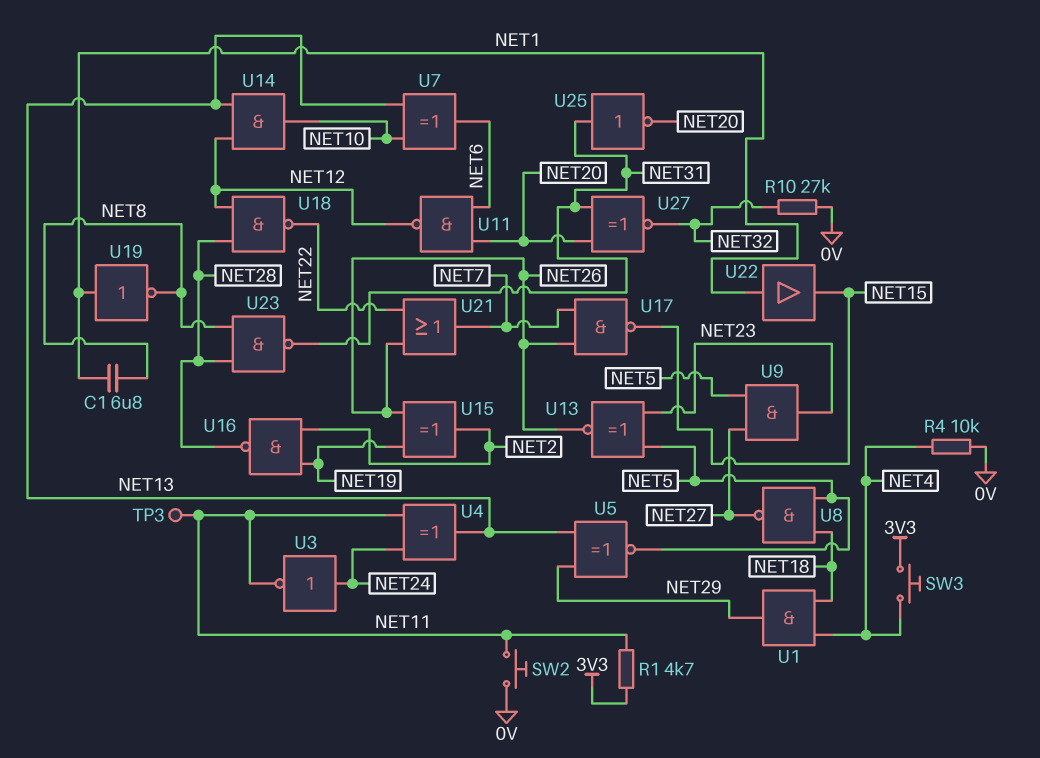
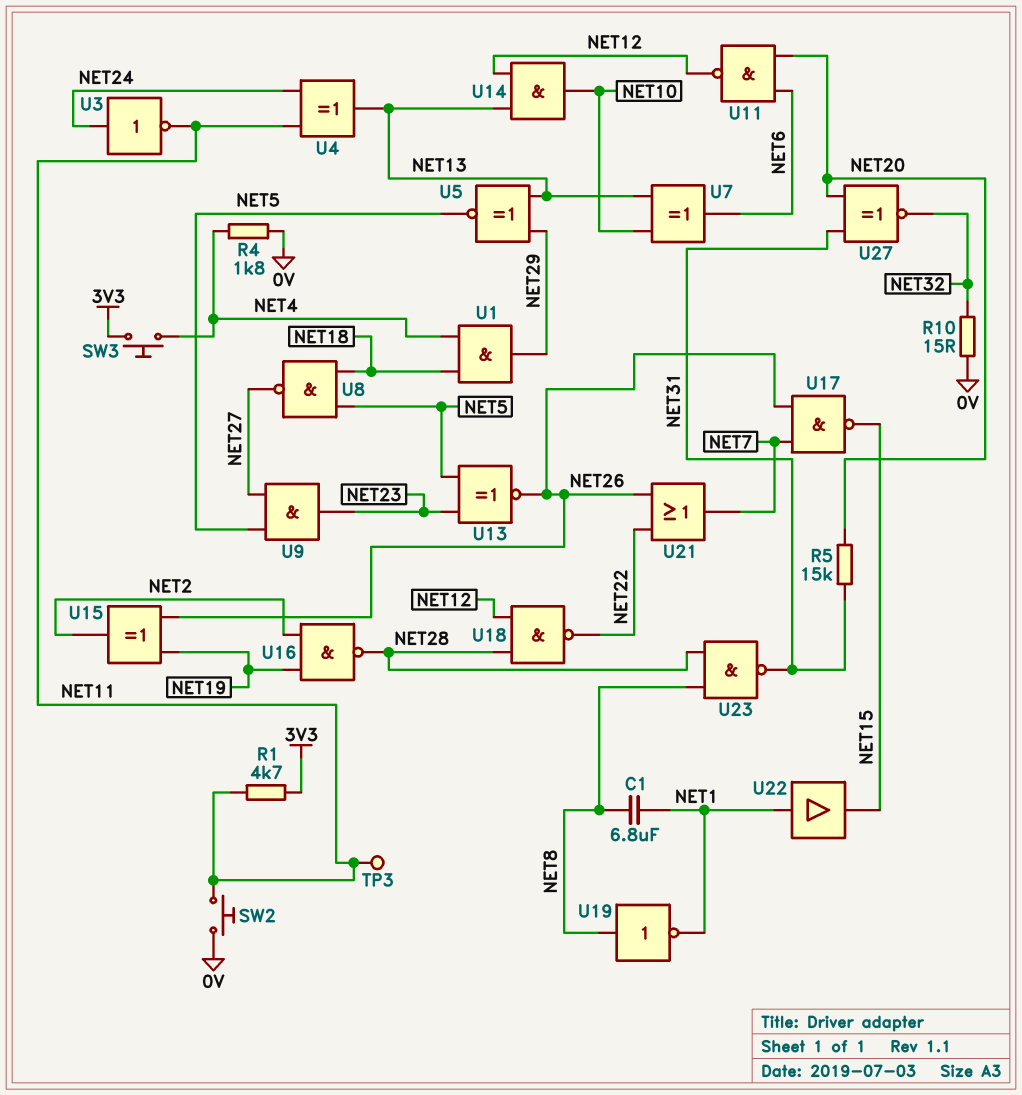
R4: 10k (0V, NET4) -> 1.8k (0V, NET4)
R5: none -> 15k (NET20, NET31)
R10: 27k (0V, NET32) -> 15 (0V, NET32)
U19: NOT (in NET1, out NET8) -> NOT (in NET8, out NET1)
U25: NOT (in NET31, out NET20) -> none

